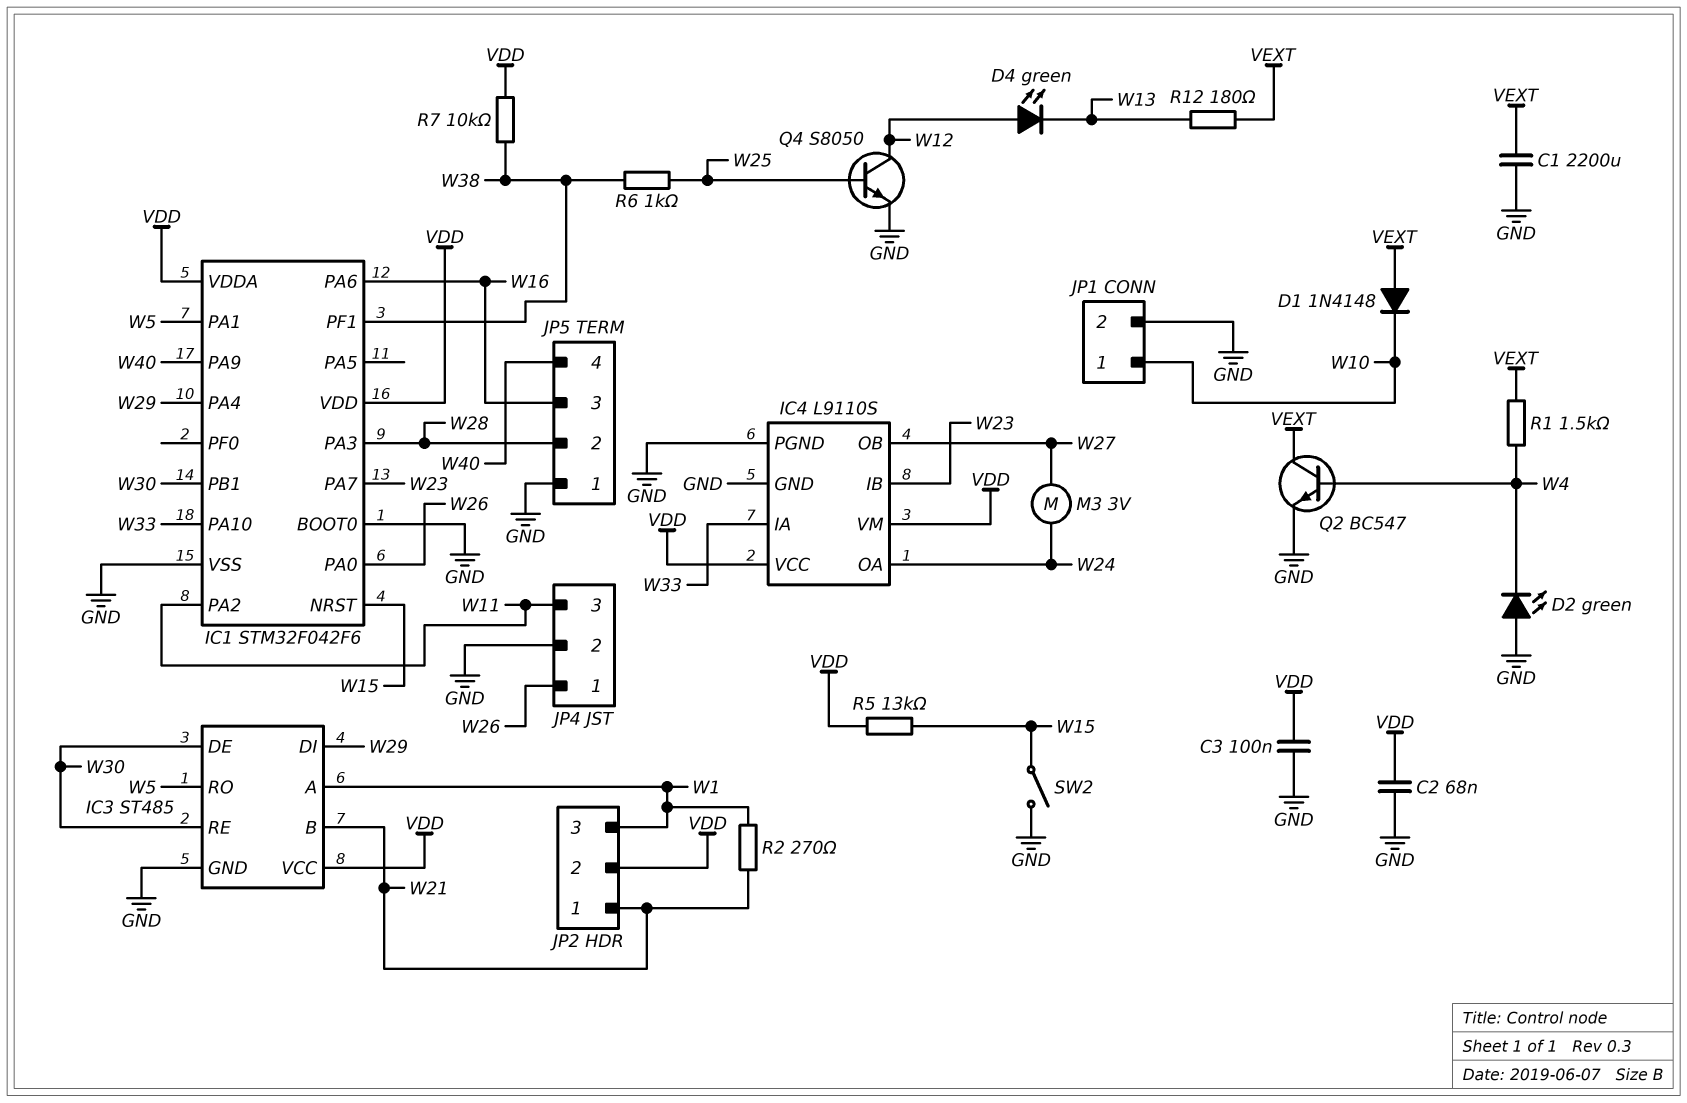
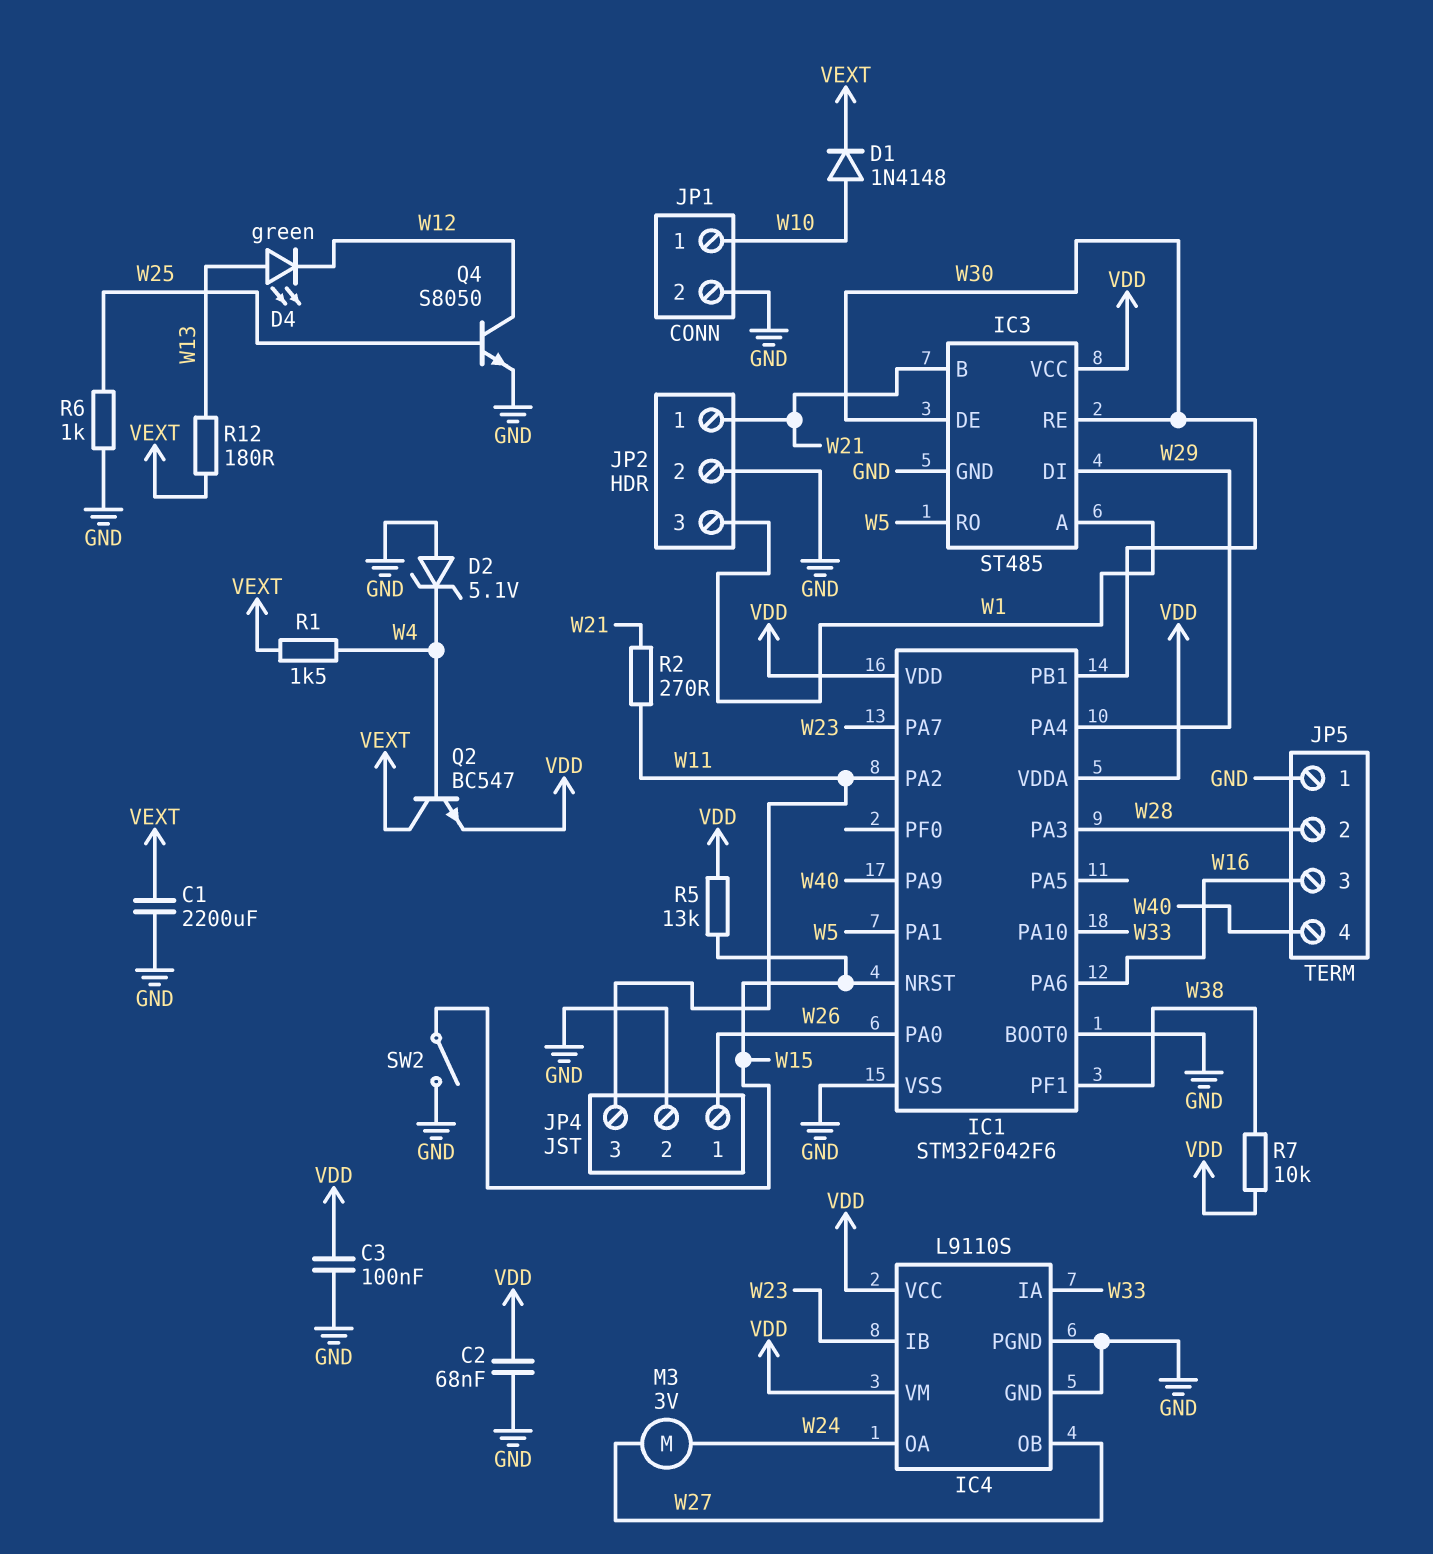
D1: diode 1N4148 (A VEXT, K W10) -> diode 1N4148 (A W10, K VEXT)
D2: LED green (A GND, K W4) -> zener 5.1V (A GND, K W4)
D4: LED green (A W12, K W13) -> LED green (A W13, K W12)
JP2 pin 2: VDD -> GND
Q2: NPN BC547 (B W4, C VEXT, E GND) -> NPN BC547 (B W4, C VEXT, E VDD)
R2: 270 (W1, W21) -> 270 (W11, W21)
R6: 1k (W25, W38) -> 1k (GND, W25)

